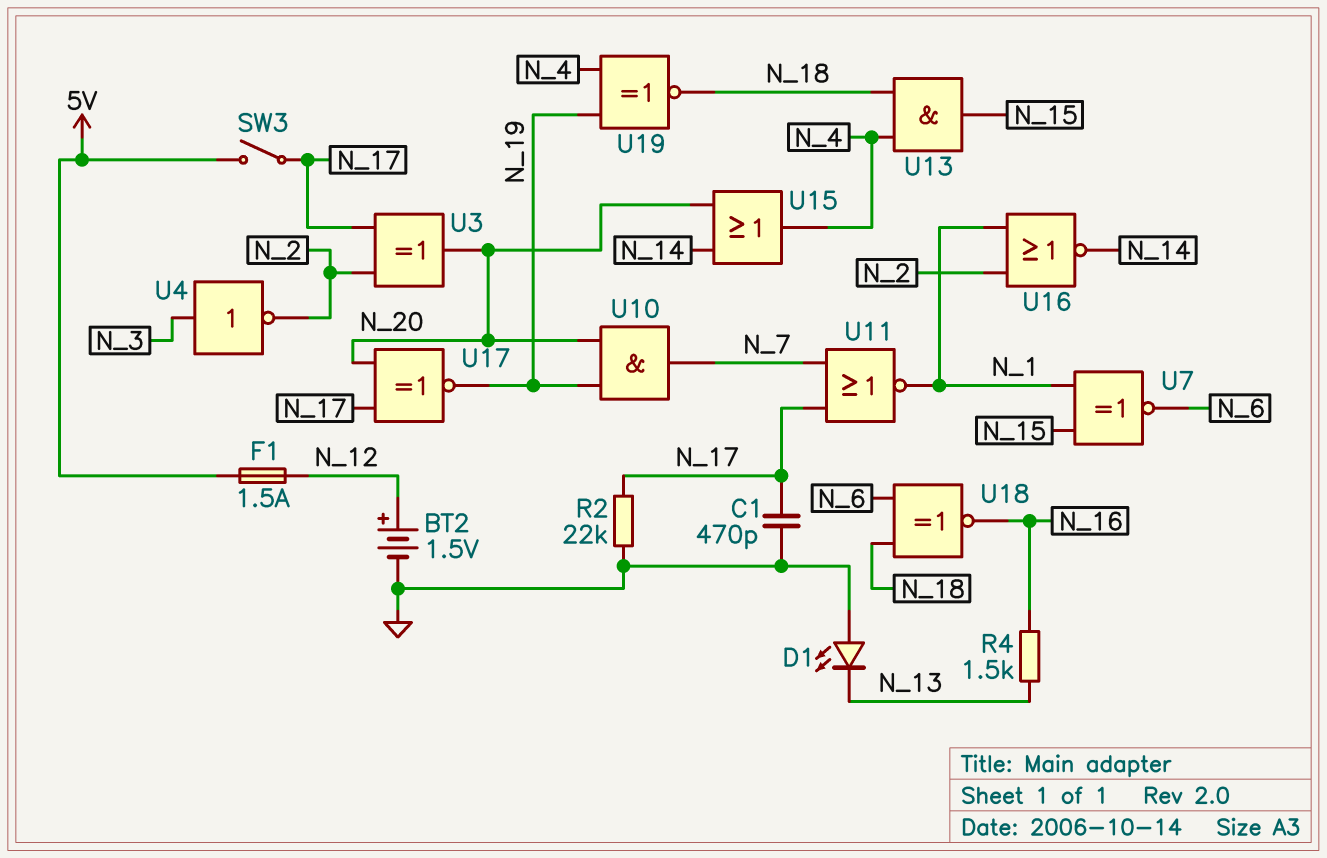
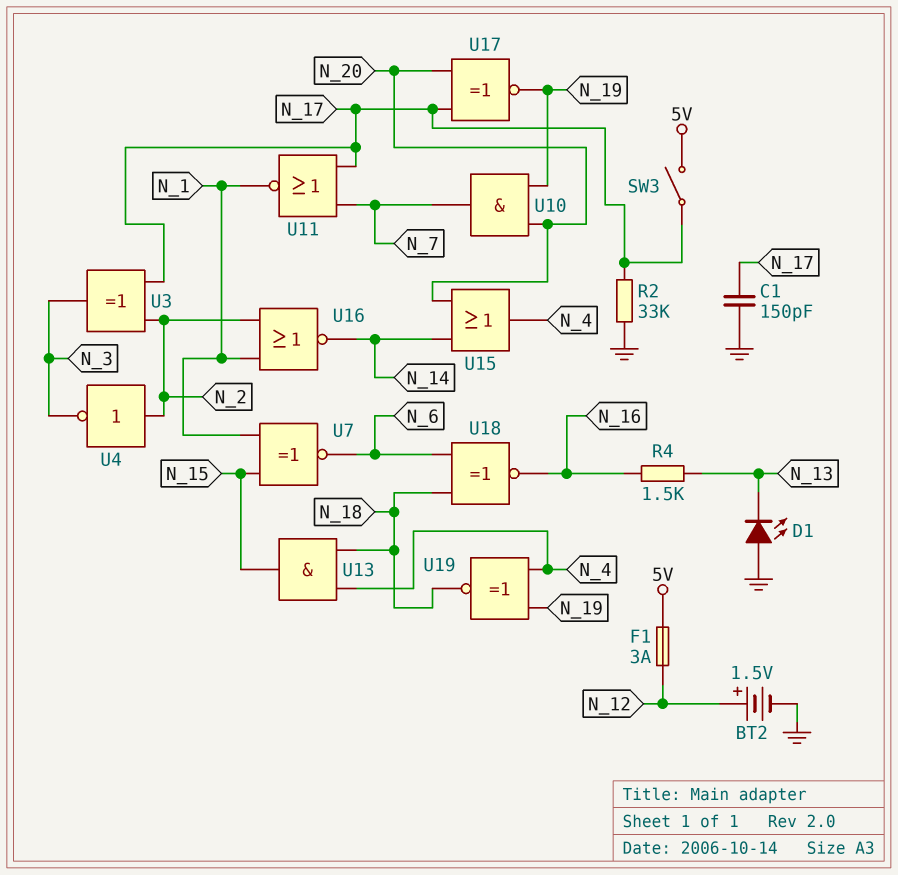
C1: 470pF (GND, N_17) -> 150pF (GND, N_17)
F1: 1.5A (5V, N_12) -> 3A (5V, N_12)
R2: 22k (GND, N_17) -> 33k (GND, N_17)
U3: XOR (in N_2, in N_17, out N_20) -> XOR (in N_2, in N_17, out N_3)
U4: NOT (in N_3, out N_2) -> NOT (in N_2, out N_3)

